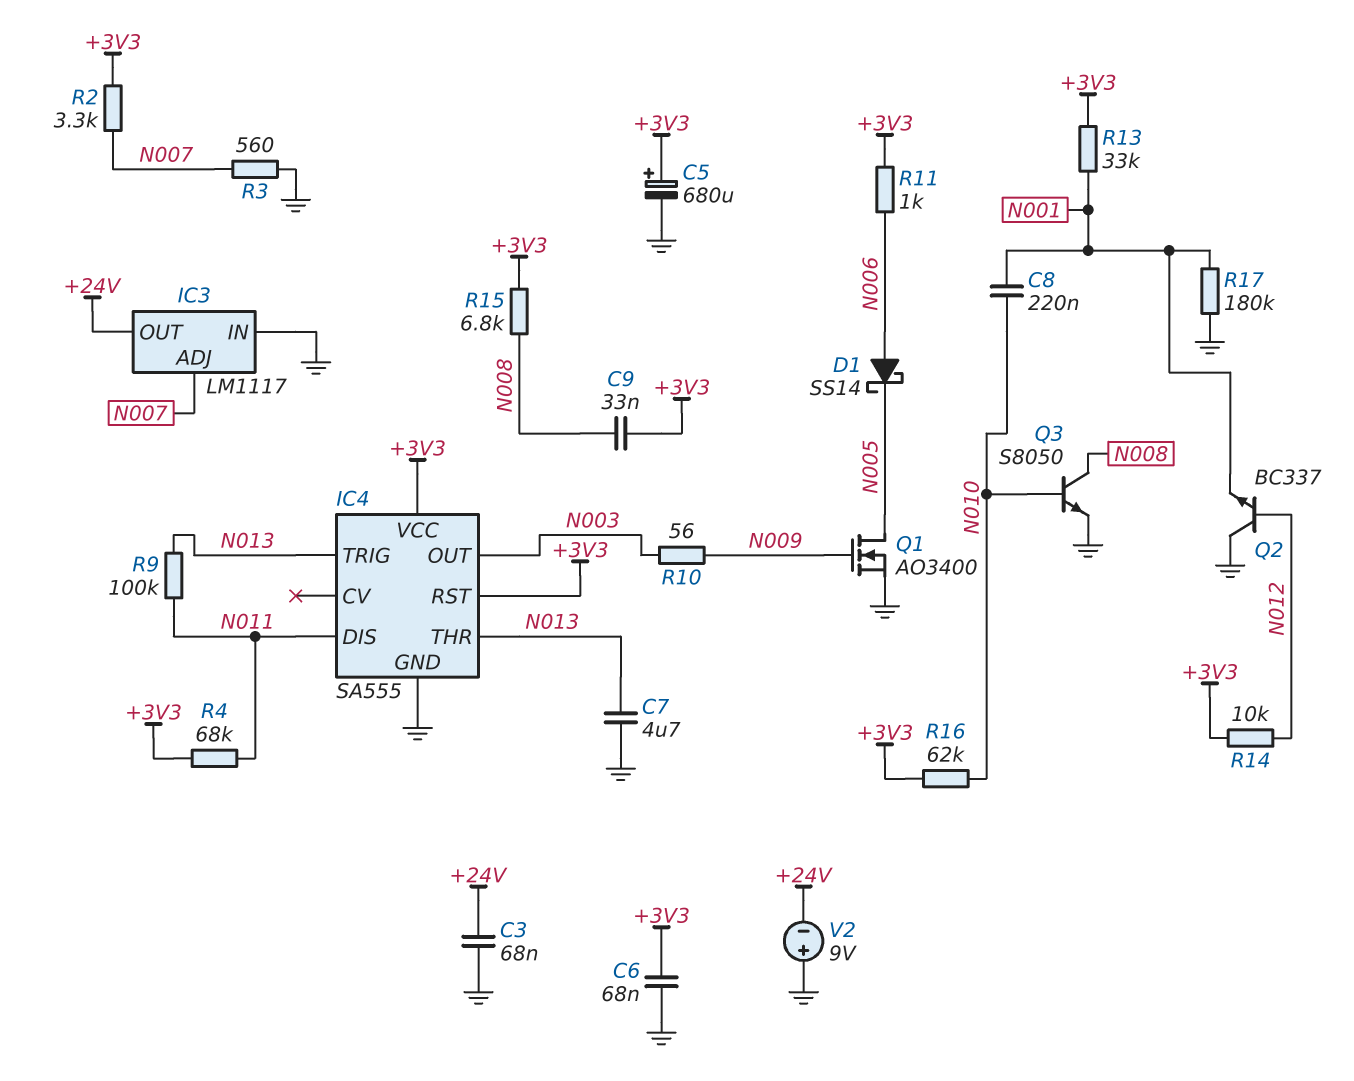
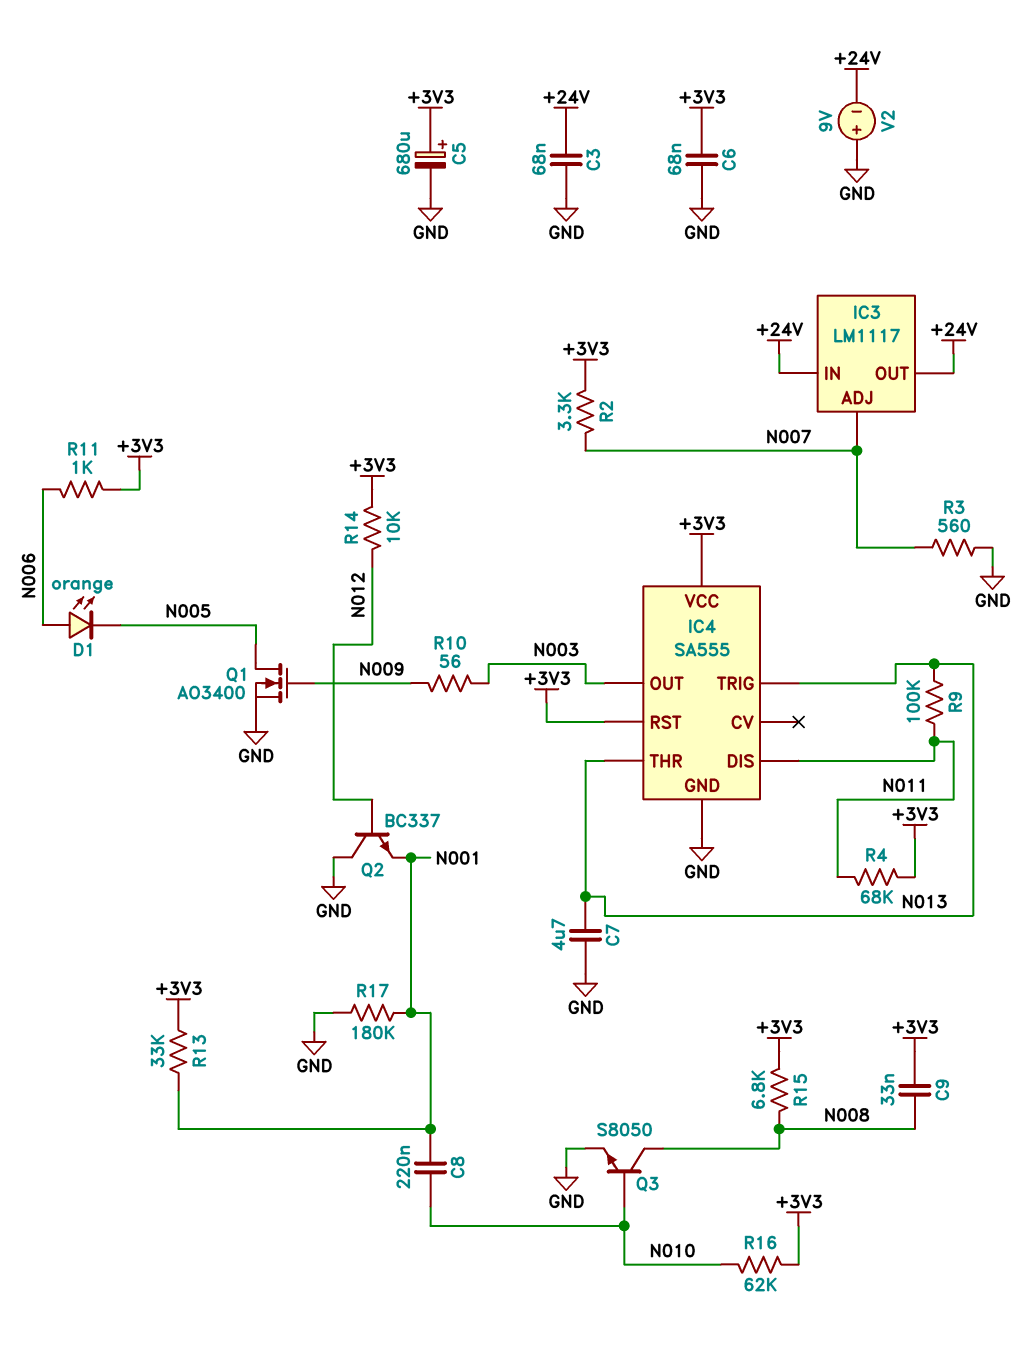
D1: schottky SS14 (A N006, K N005) -> LED orange (A N006, K N005)
IC3 pin IN: GND -> +24V

